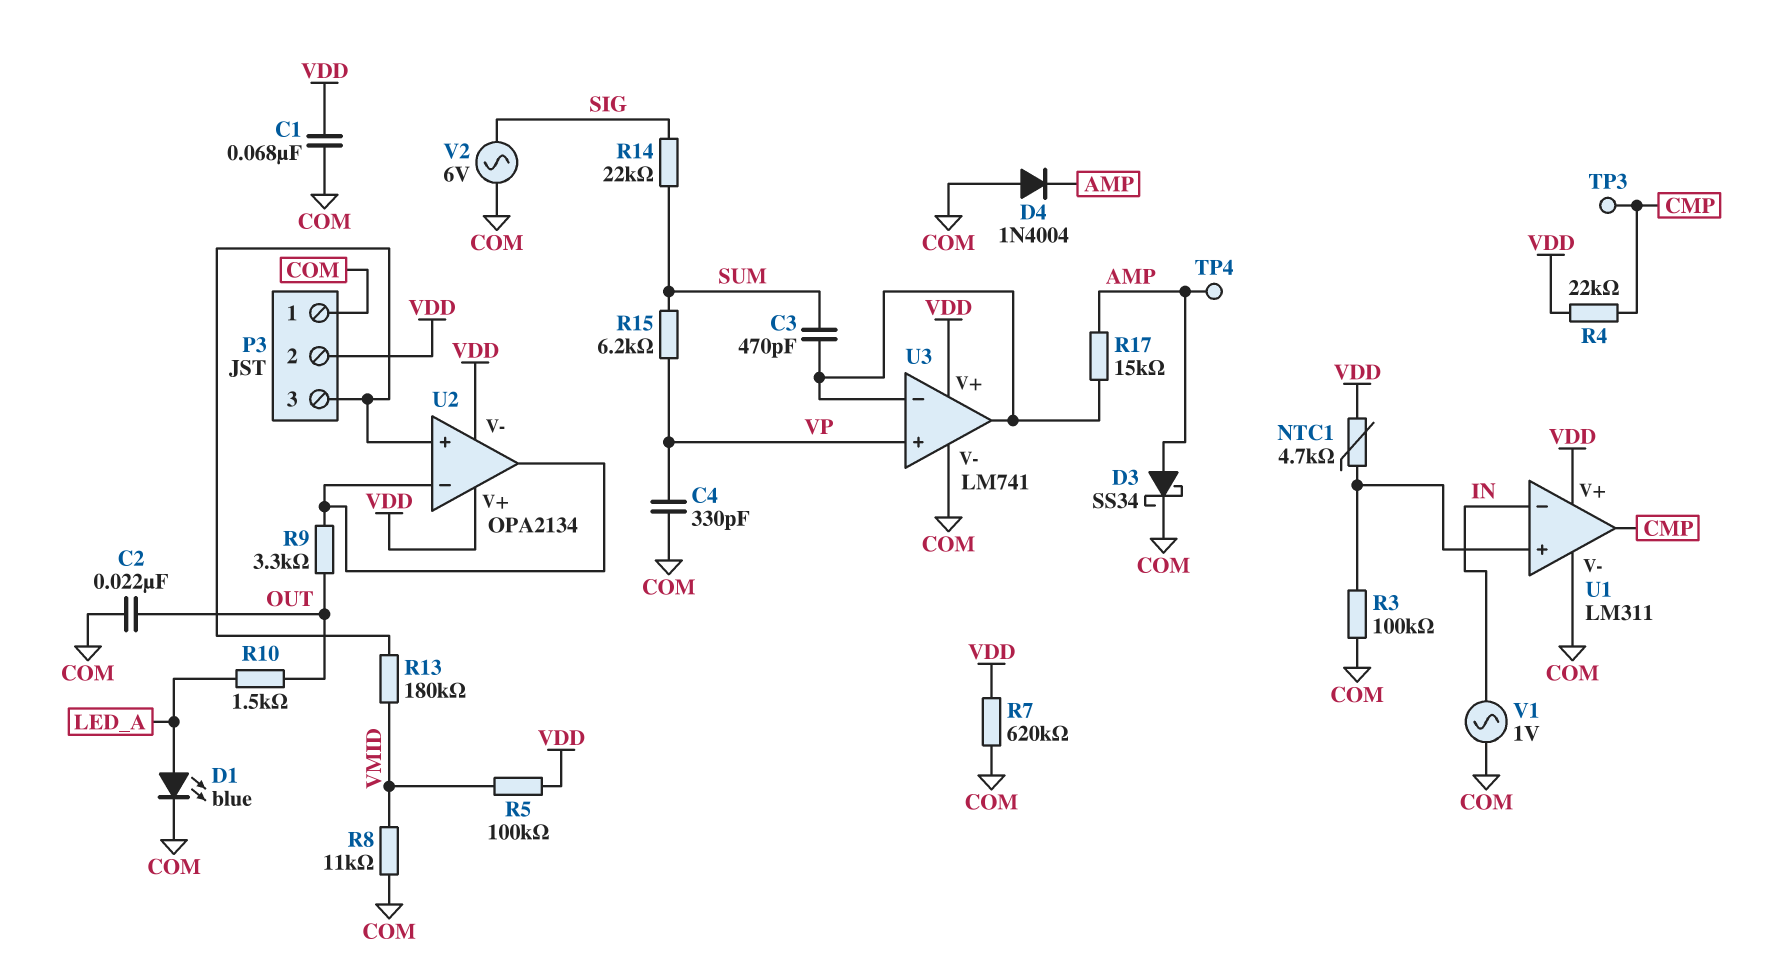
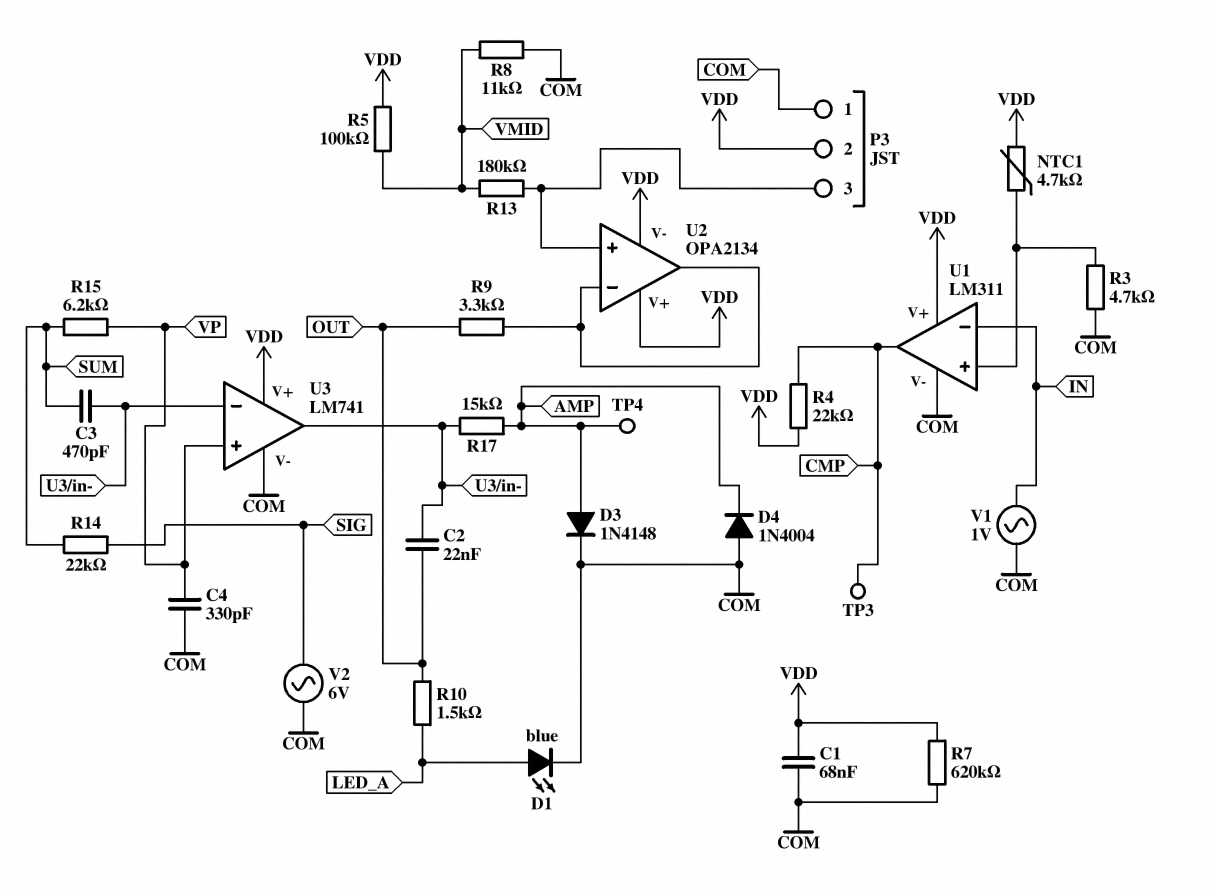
C2: 22nF (COM, OUT) -> 22nF (OUT, U3/in-)
D3: schottky SS34 (A AMP, K COM) -> diode 1N4148 (A AMP, K COM)
R3: 100k (COM, U1/in+) -> 4.7k (COM, U1/in+)

